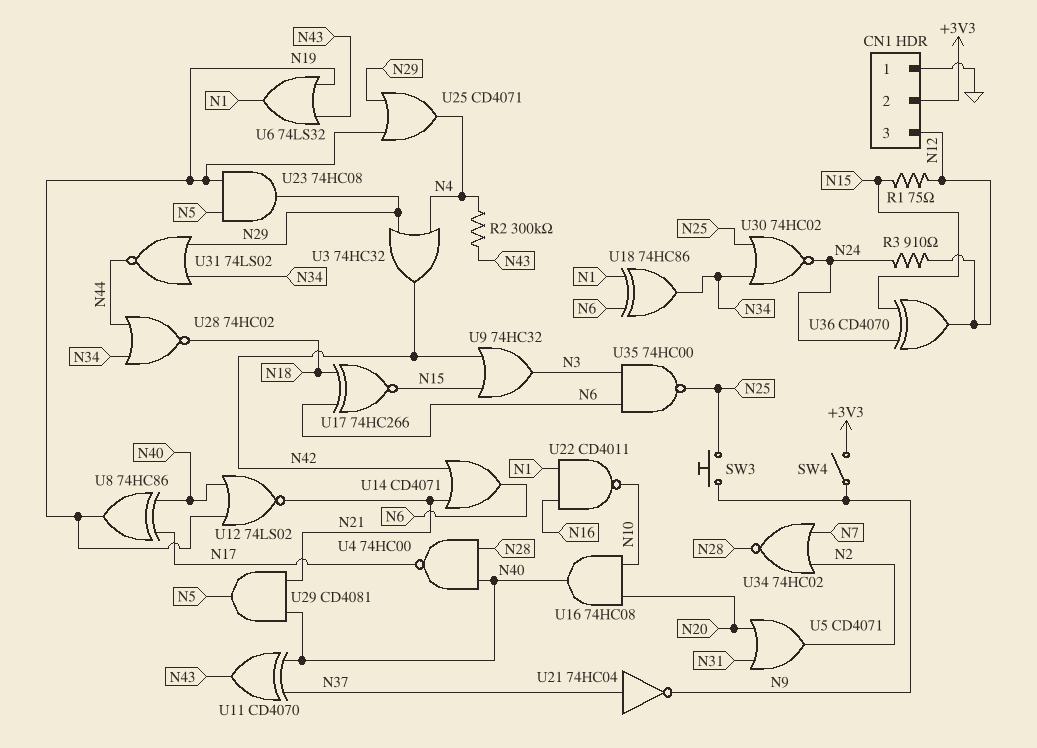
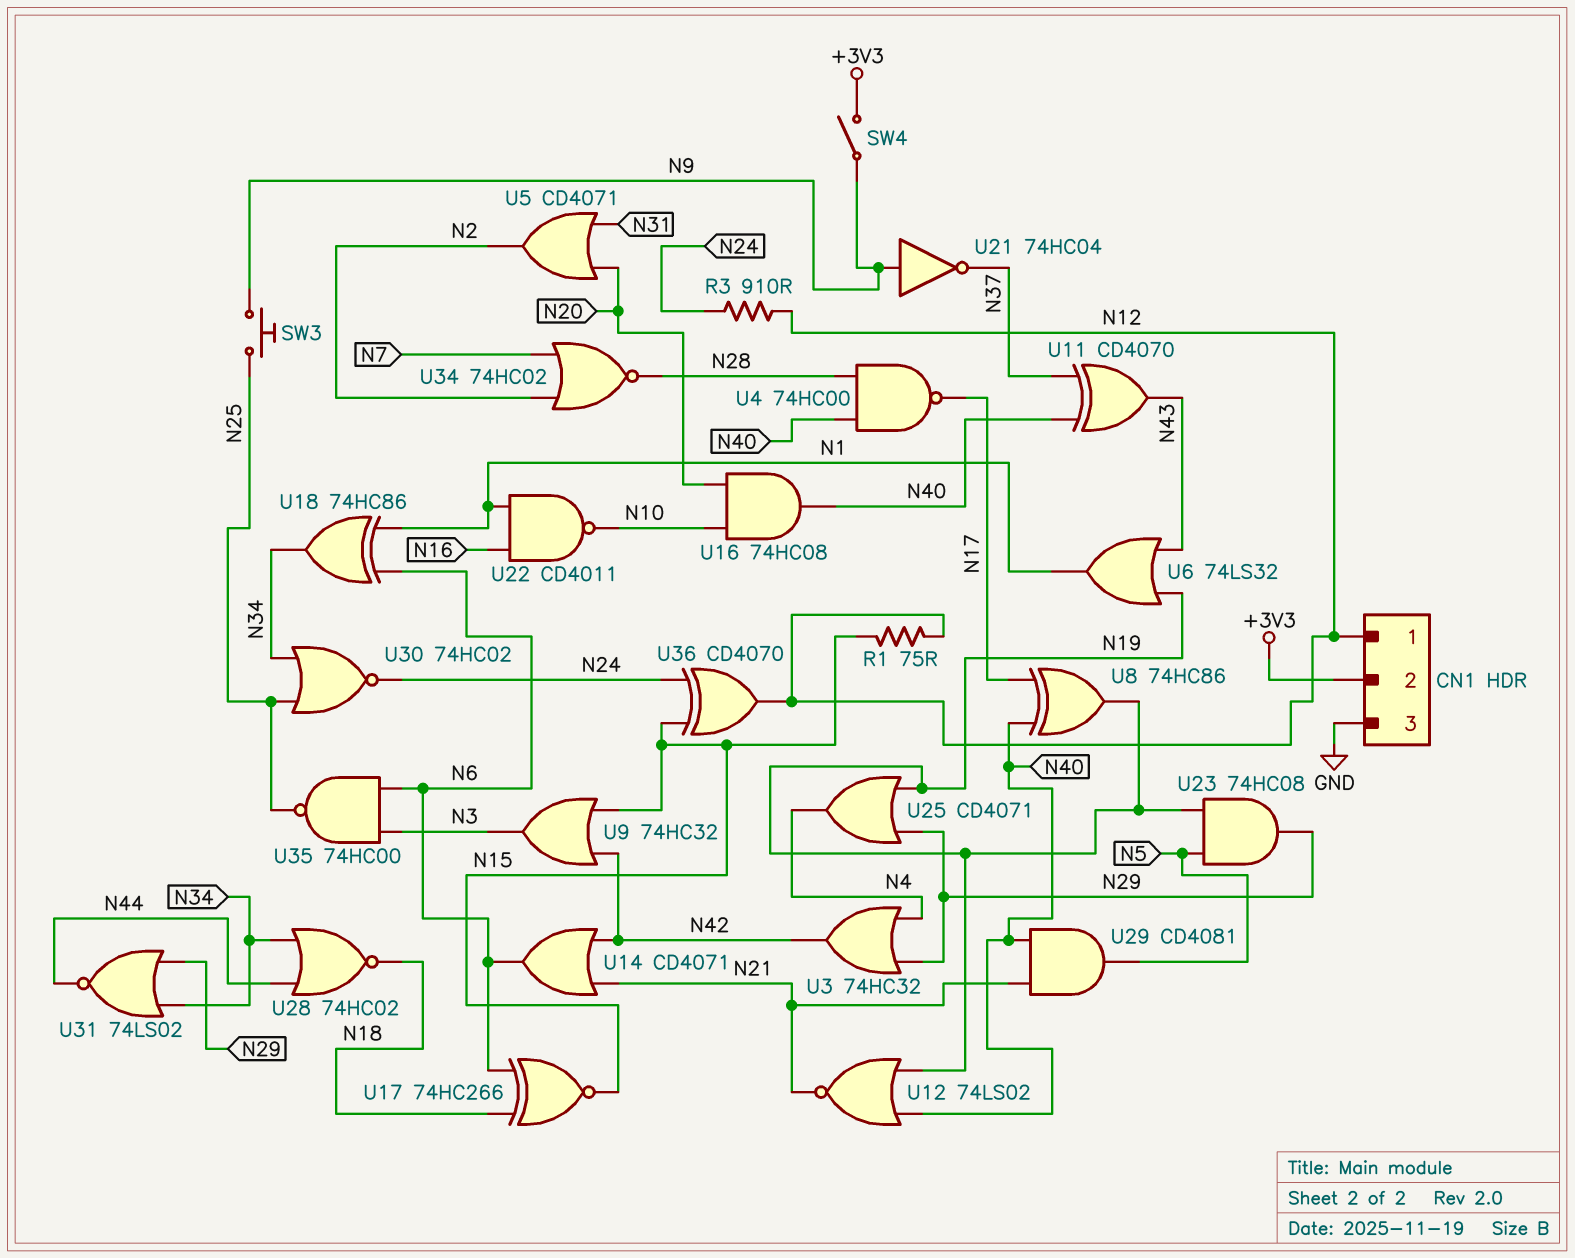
CN1 pin 1: GND -> N12
CN1 pin 3: N12 -> GND
R2: 300k (N4, N43) -> none
U21: NOT 74HC04 (in N37, out N9) -> NOT 74HC04 (in N9, out N37)

